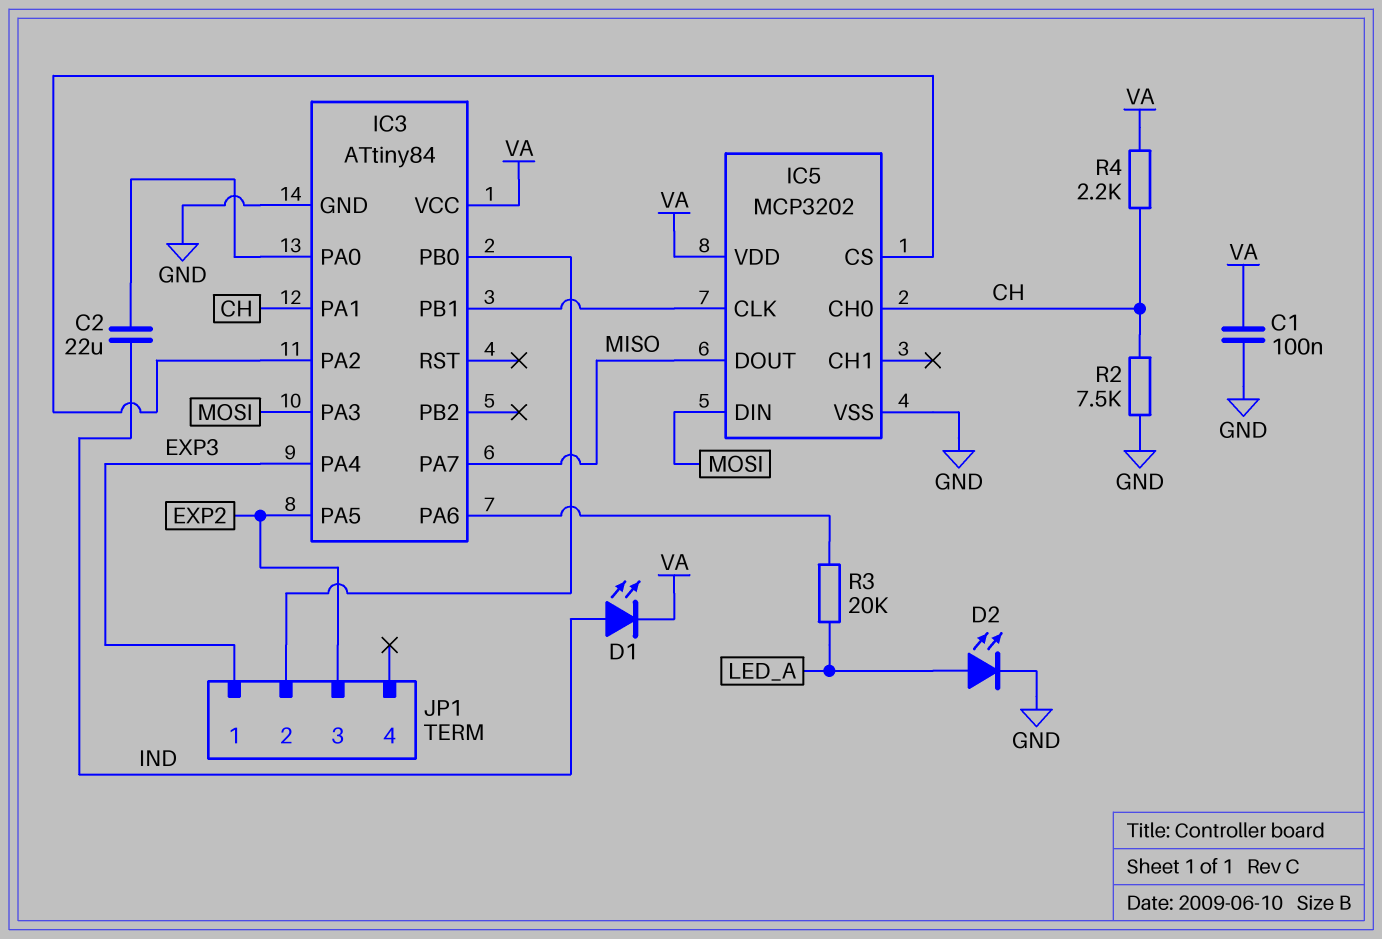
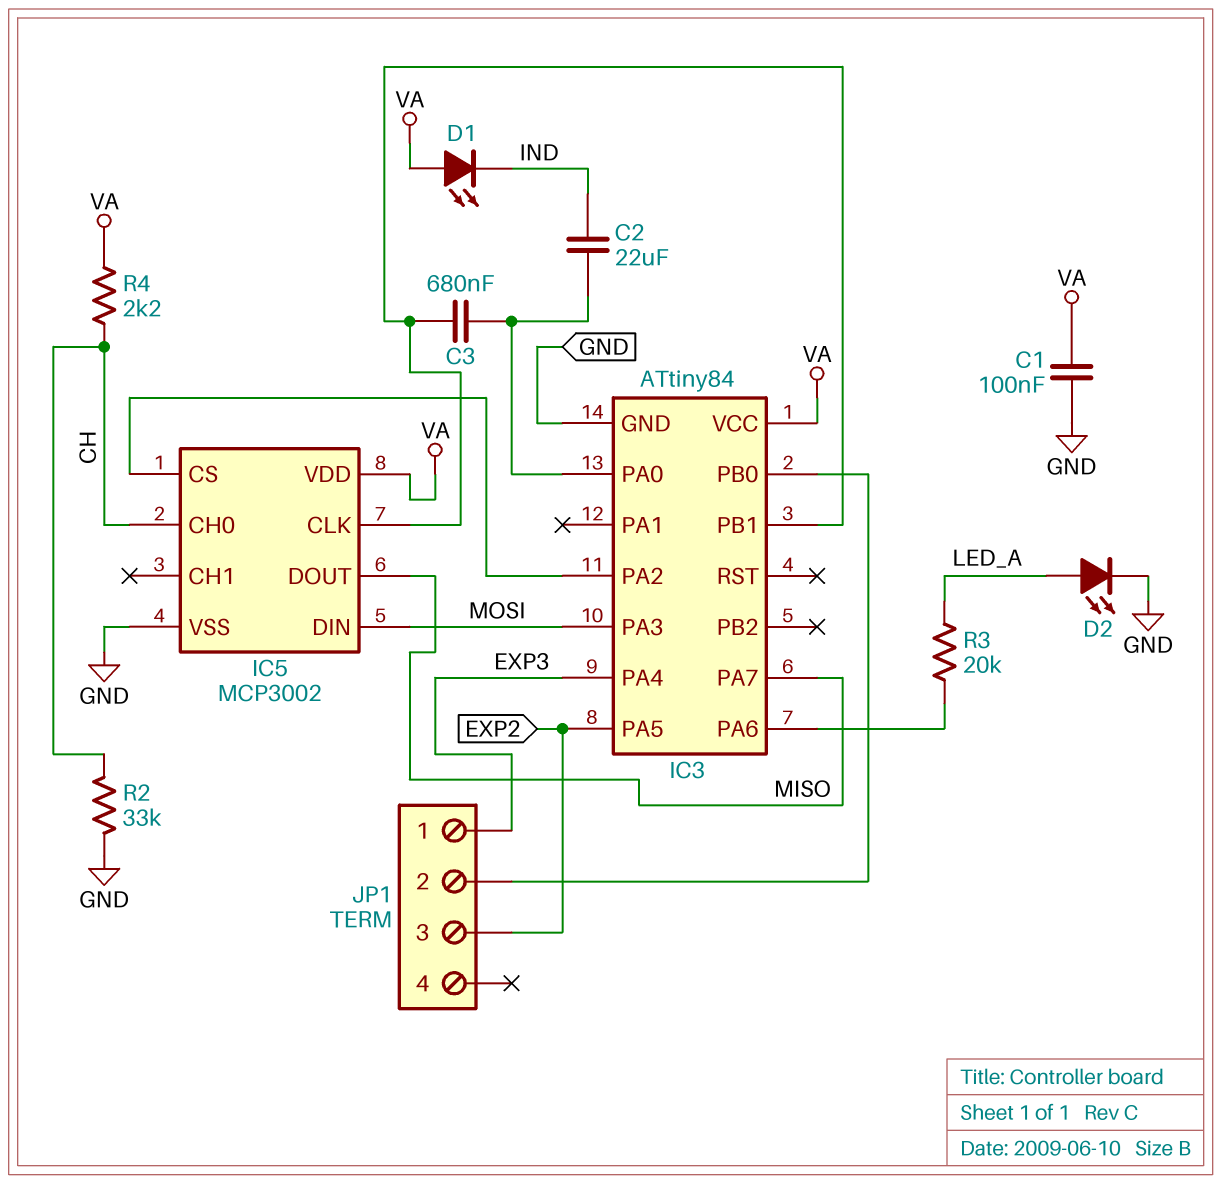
C3: none -> 680nF (IC3/PA0, IC3/PB1)
D1: LED (A IND, K VA) -> LED (A VA, K IND)
IC3 pin PA1: CH -> none
IC5: MCP3202 -> MCP3002
R2: 7.5k (CH, GND) -> 33k (CH, GND)

